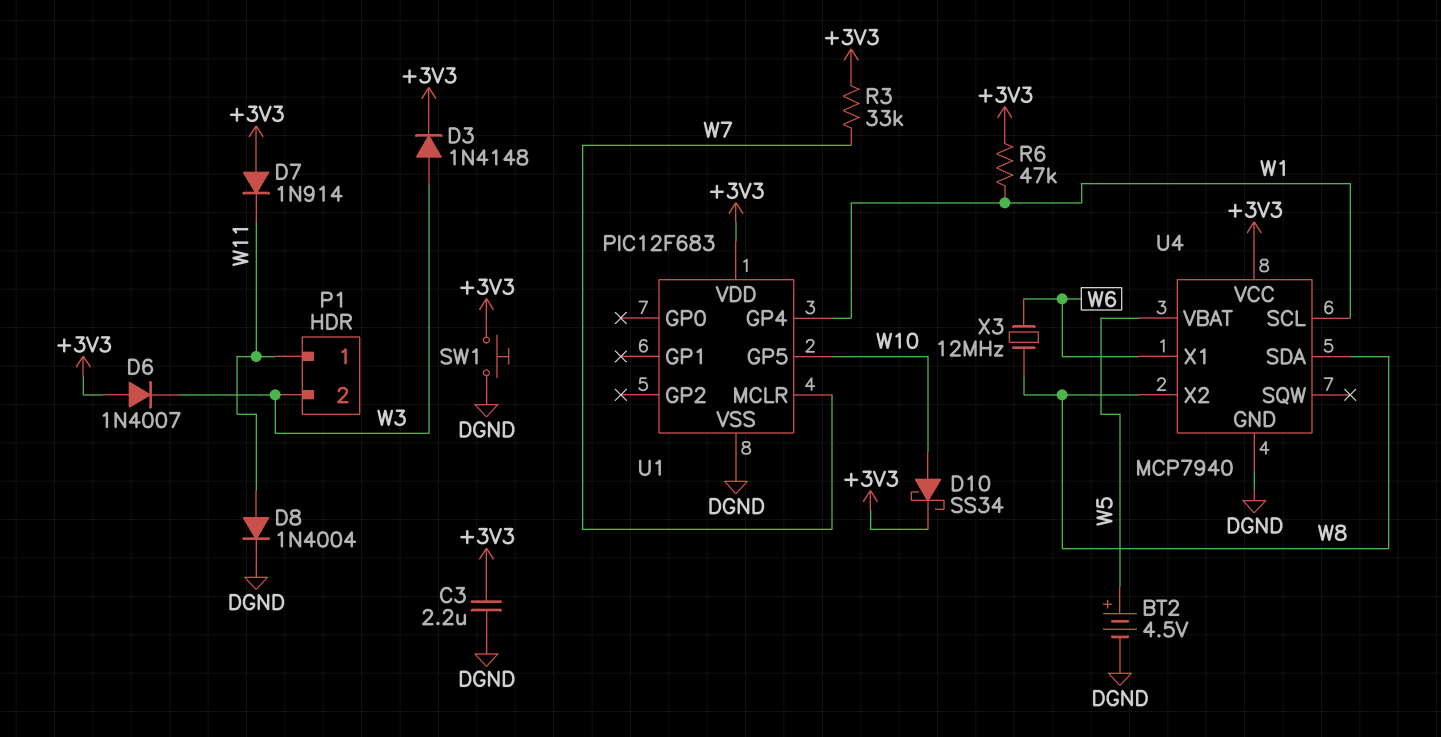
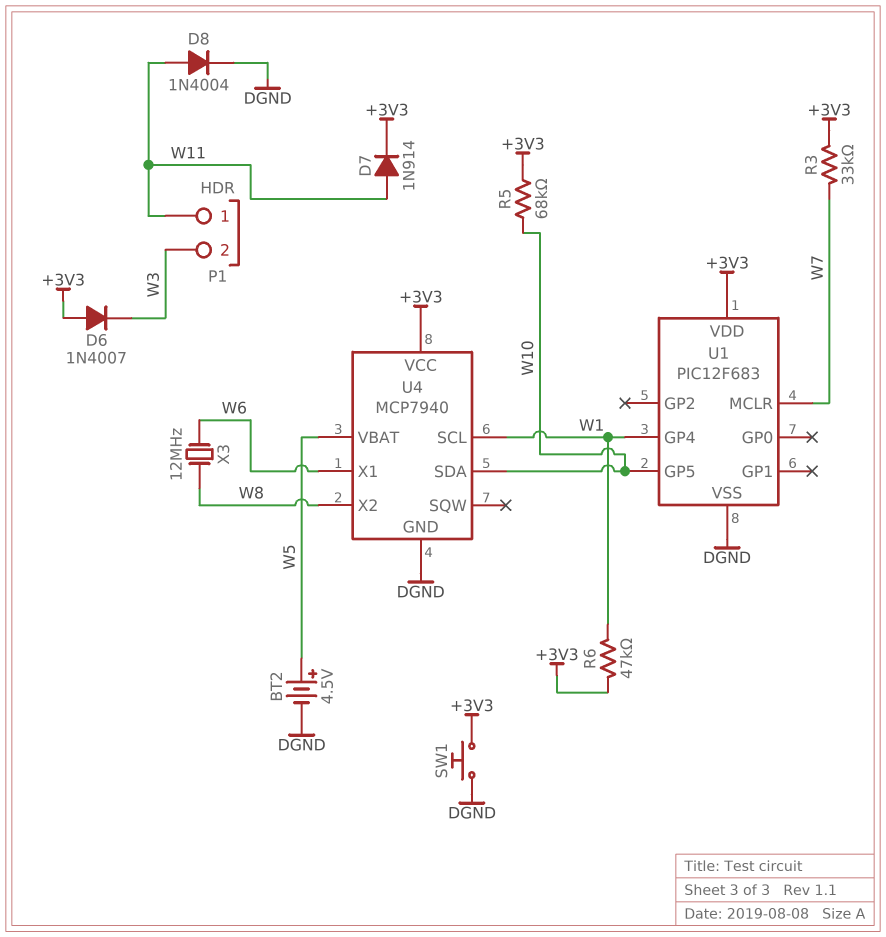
C3: 2.2uF (+3V3, DGND) -> none
D3: diode 1N4148 (A W3, K +3V3) -> none
D7: diode 1N914 (A +3V3, K W11) -> diode 1N914 (A W11, K +3V3)
D10: schottky SS34 (A W10, K +3V3) -> none
R5: none -> 68k (+3V3, W10)
U4 pin SDA: W8 -> W10

